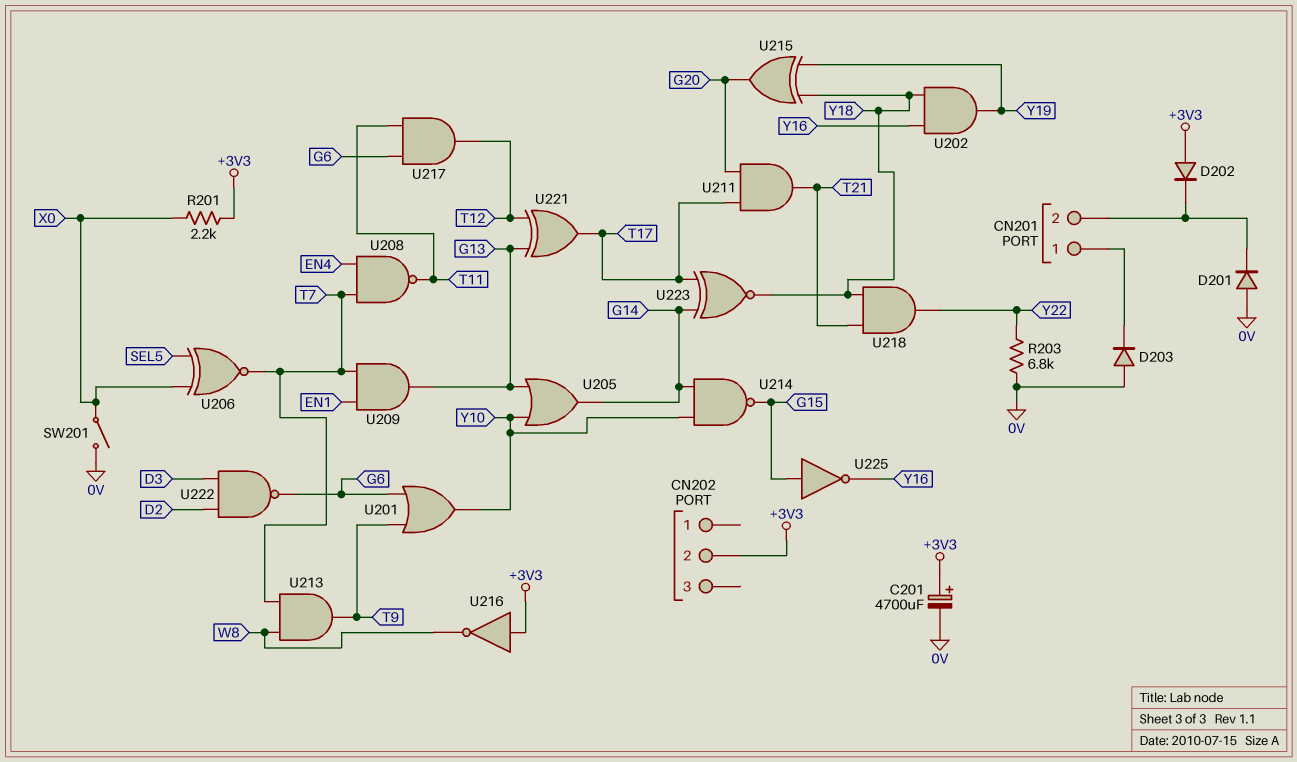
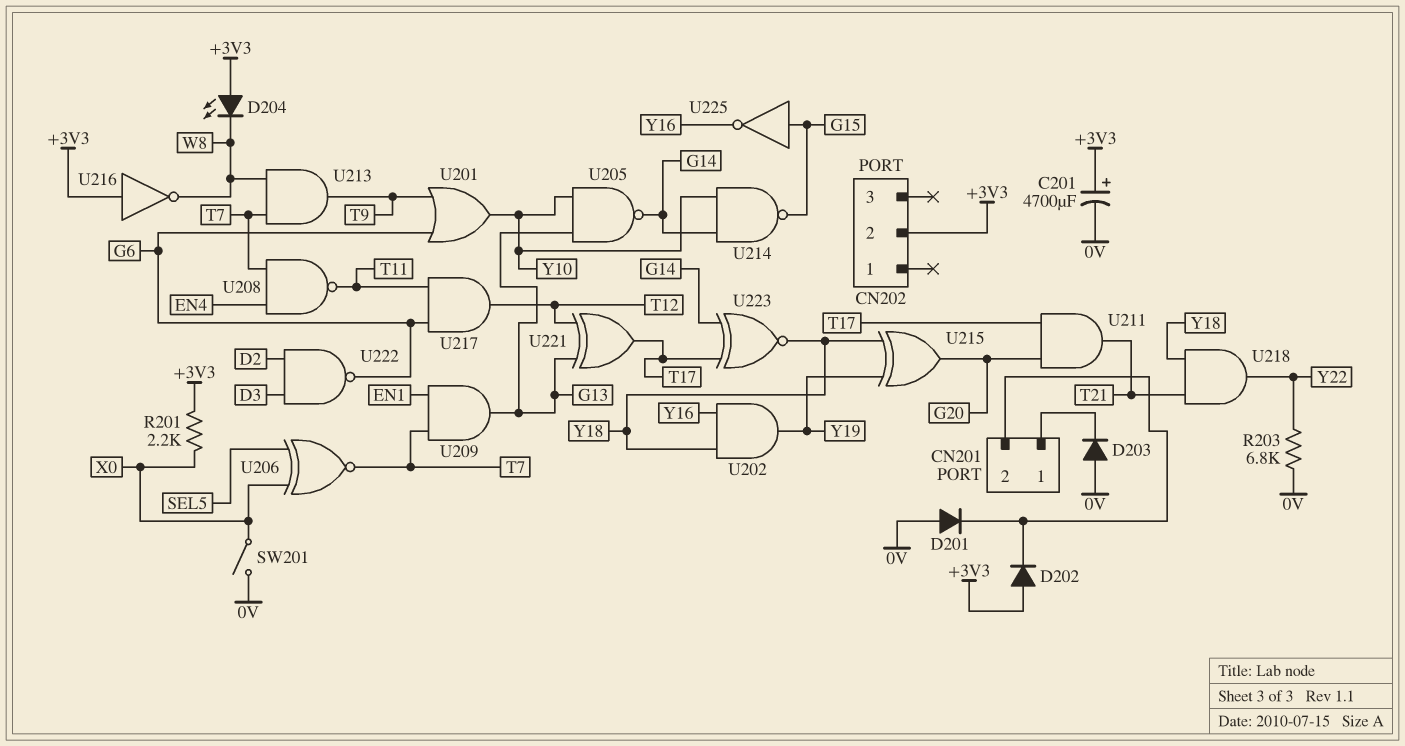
D204: none -> LED (A +3V3, K W8)
U205: OR (in G13, in Y10, out G14) -> NAND (in G13, in Y10, out G14)

